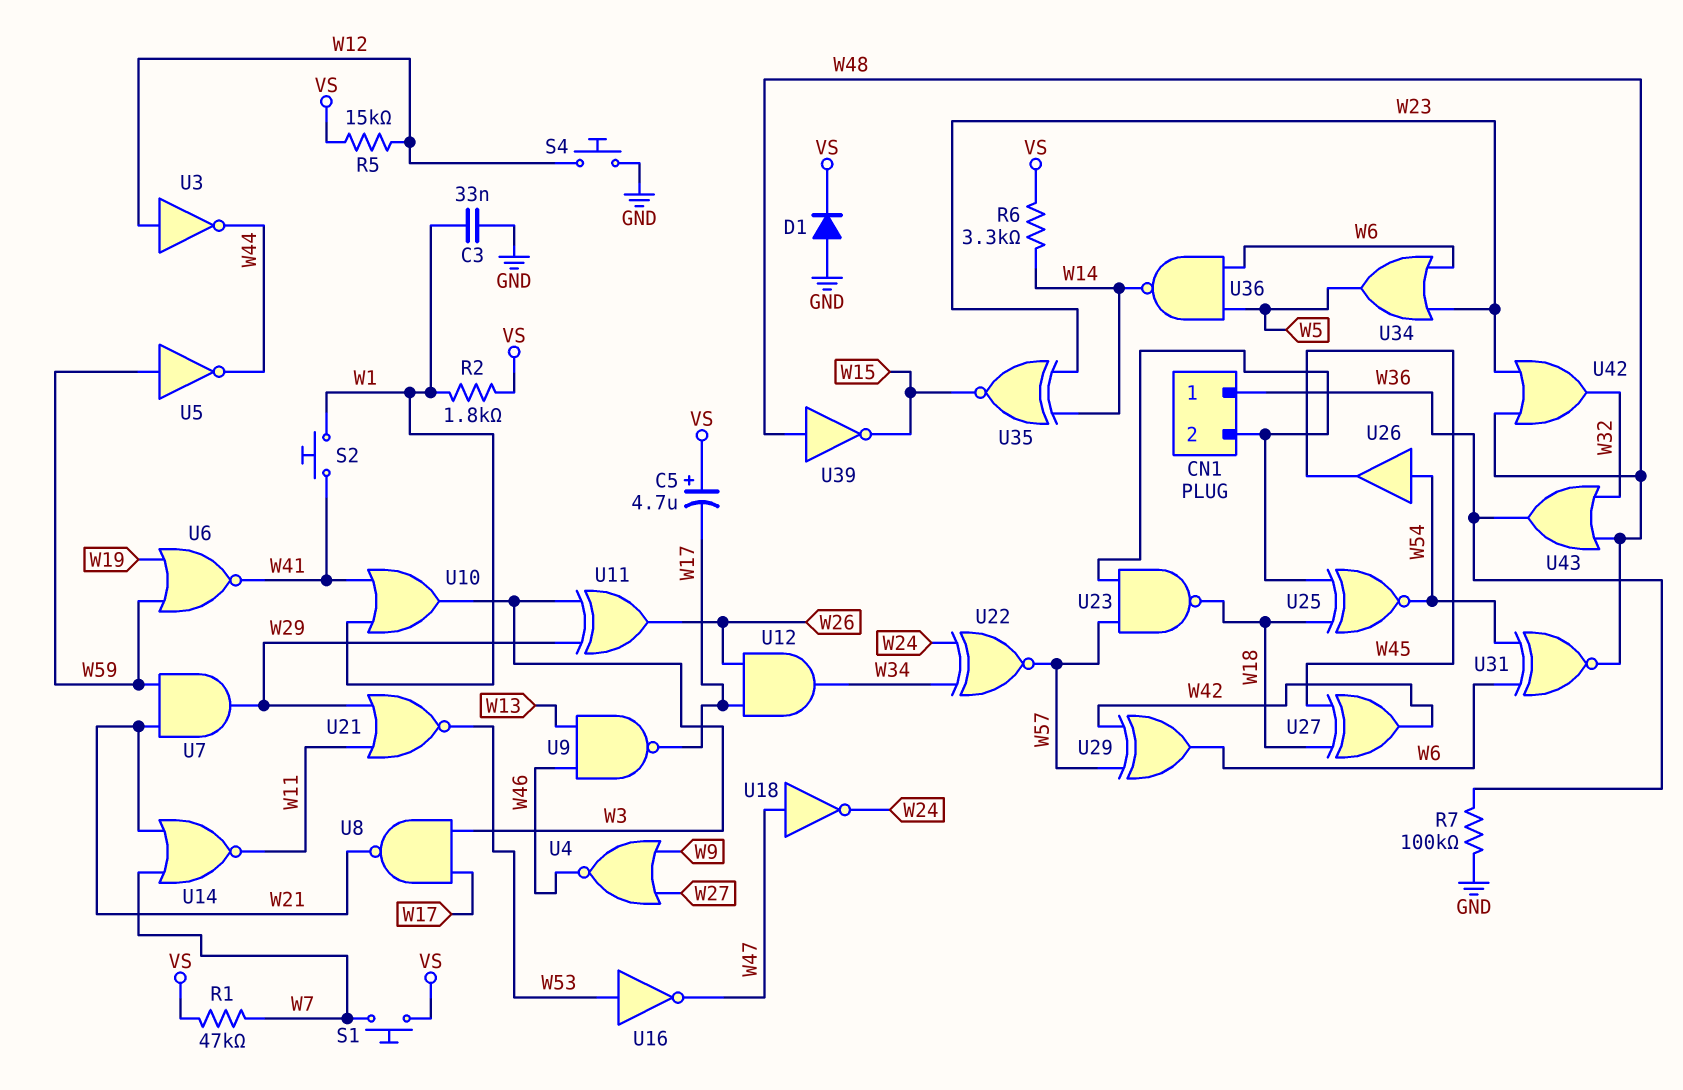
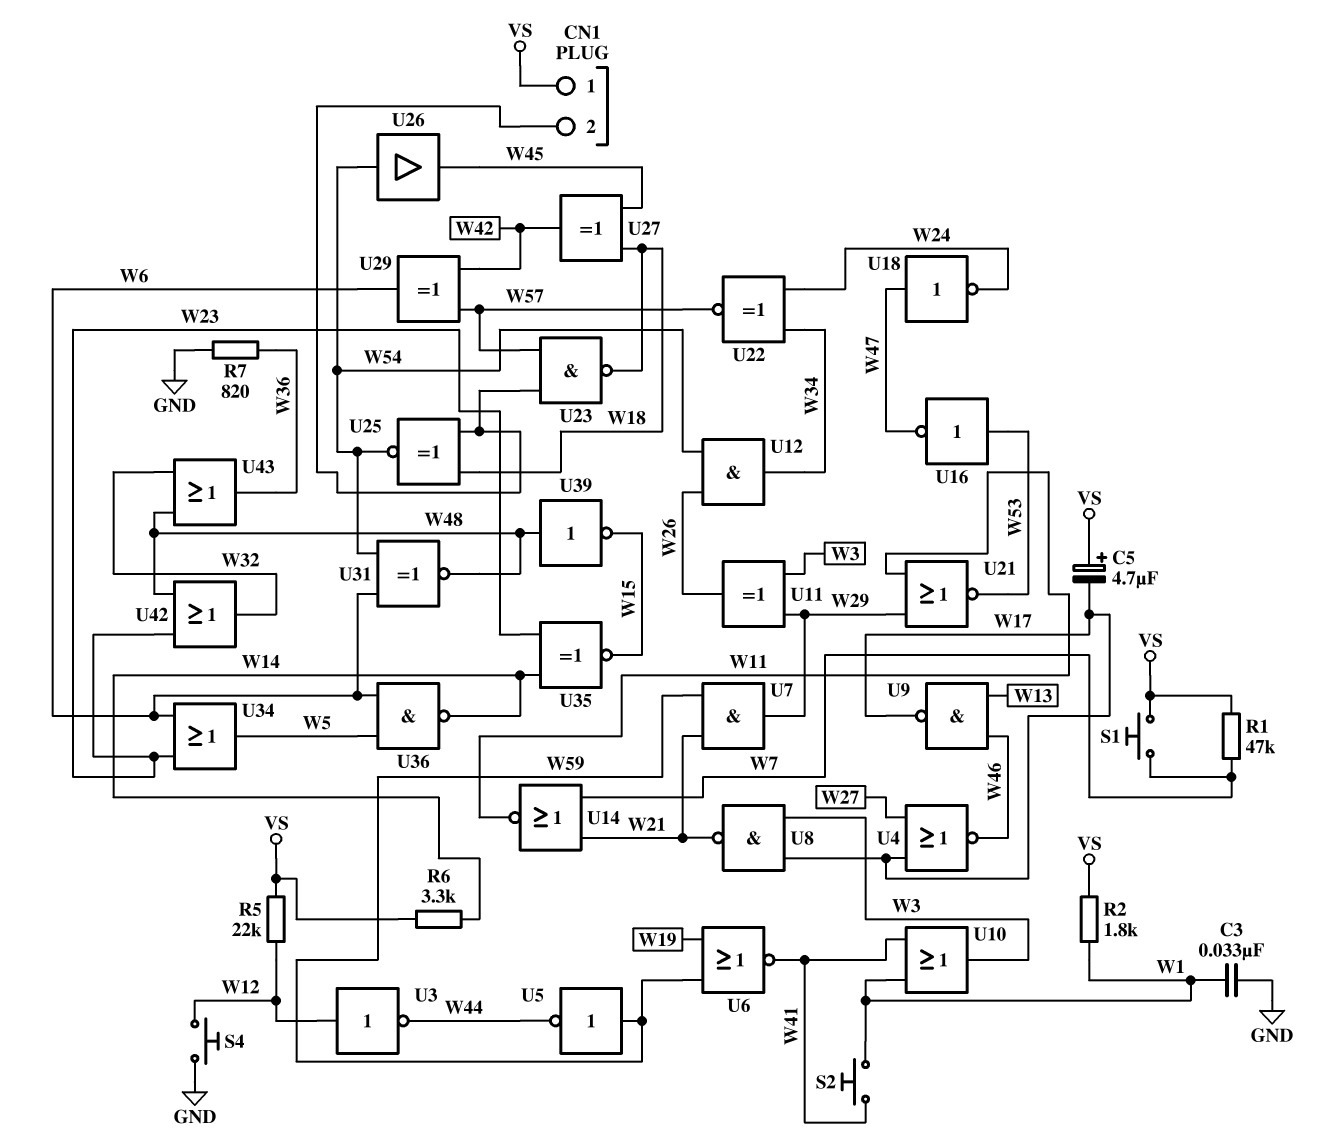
CN1 pin 1: W36 -> VS
D1: diode (A GND, K VS) -> none
R5: 15k (VS, W12) -> 22k (VS, W12)
R7: 100k (GND, W36) -> 820 (GND, W36)
U4: NOR (in W9, in W27, out W46) -> NOR (in W17, in W27, out W46)
U12: AND (in W17, in W26, out W34) -> AND (in W26, in W54, out W34)

